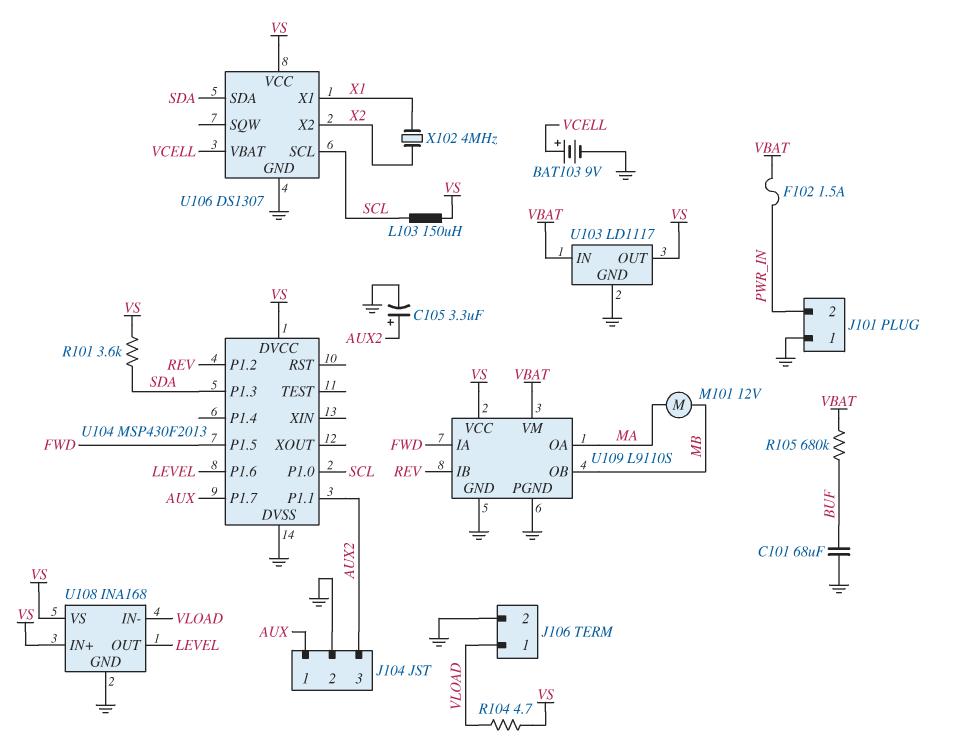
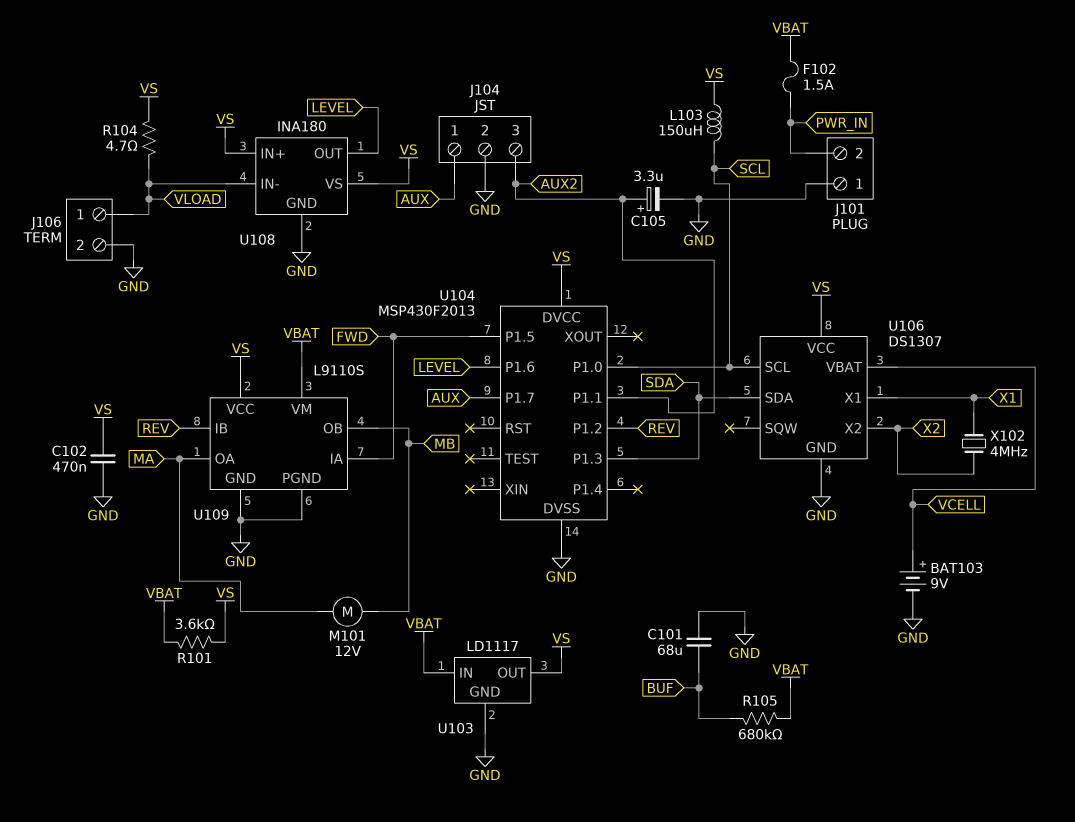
C102: none -> 470nF (GND, VS)
R101: 3.6k (SDA, VS) -> 3.6k (VBAT, VS)
U108: INA168 -> INA180

